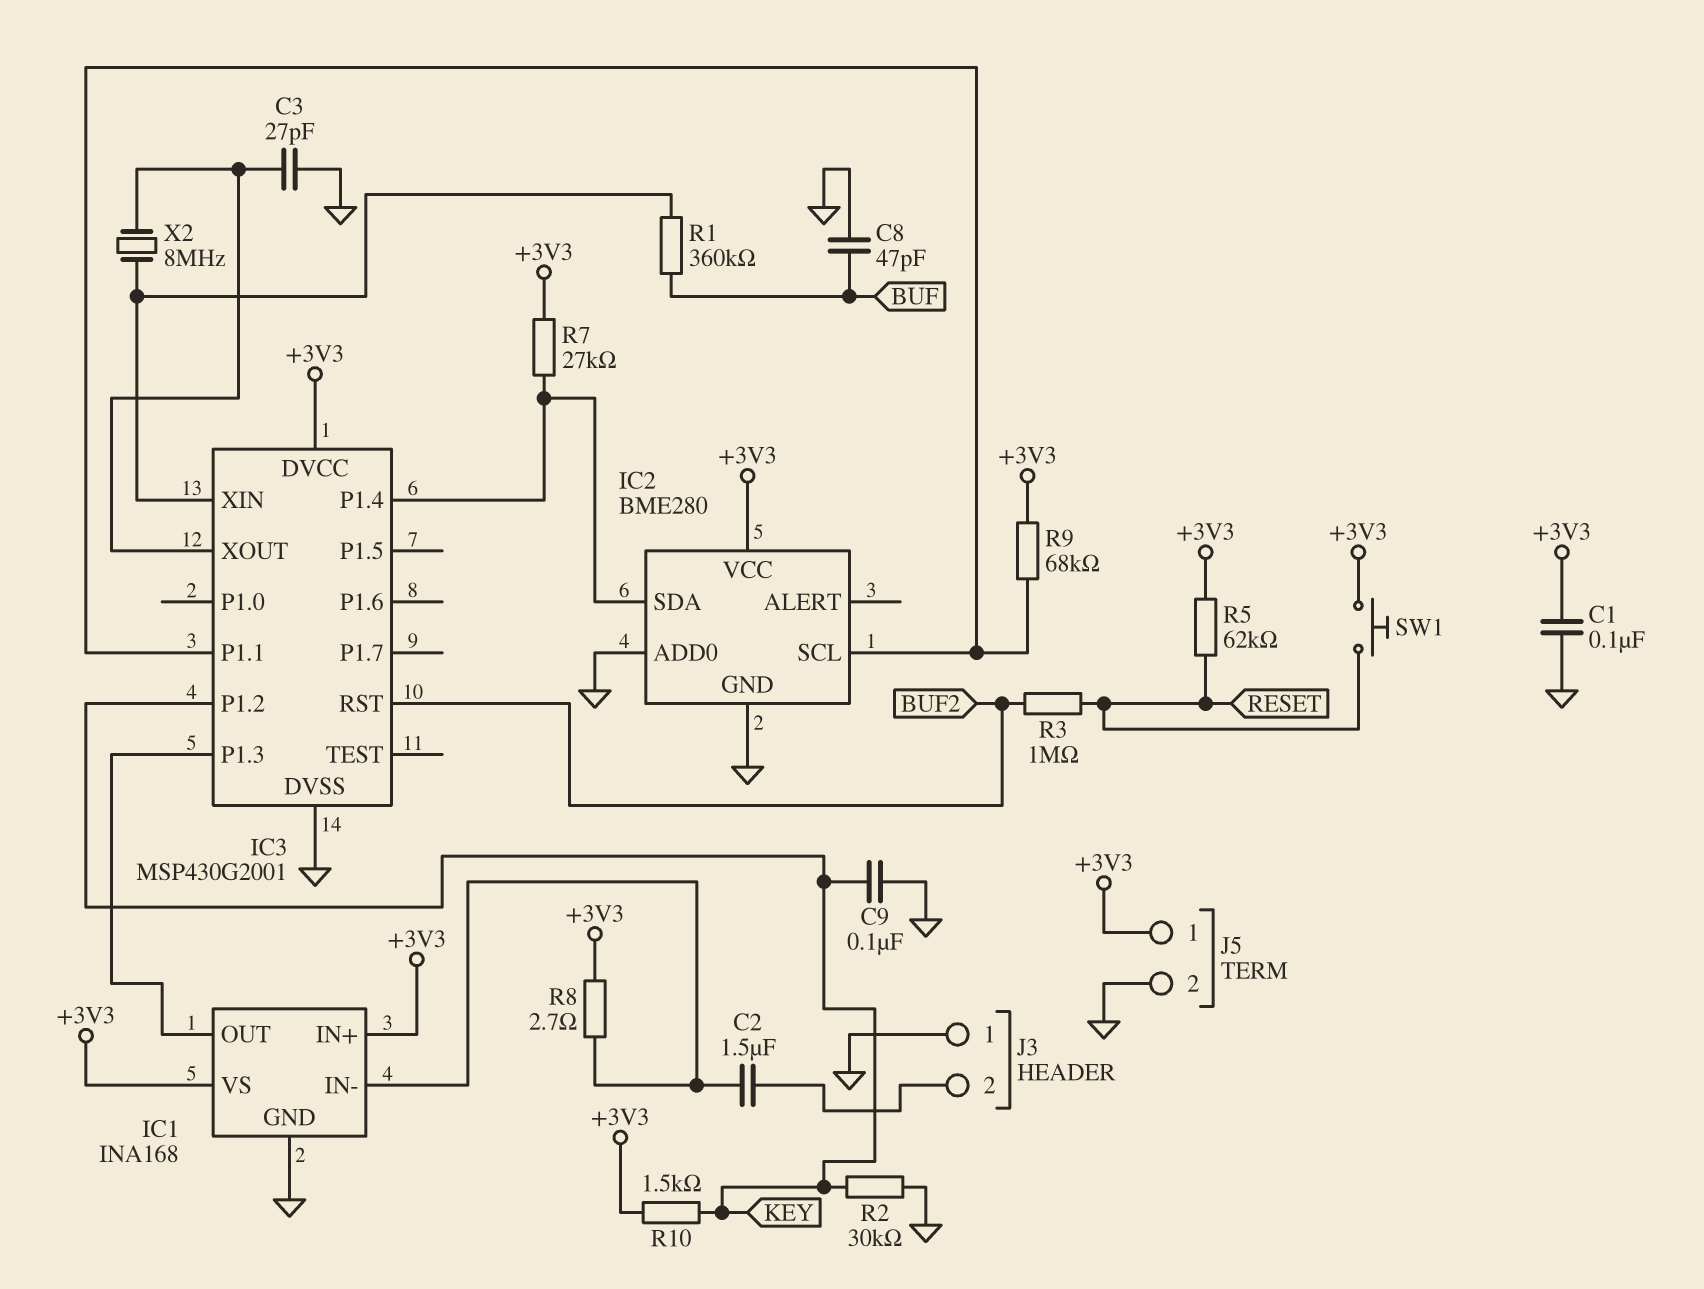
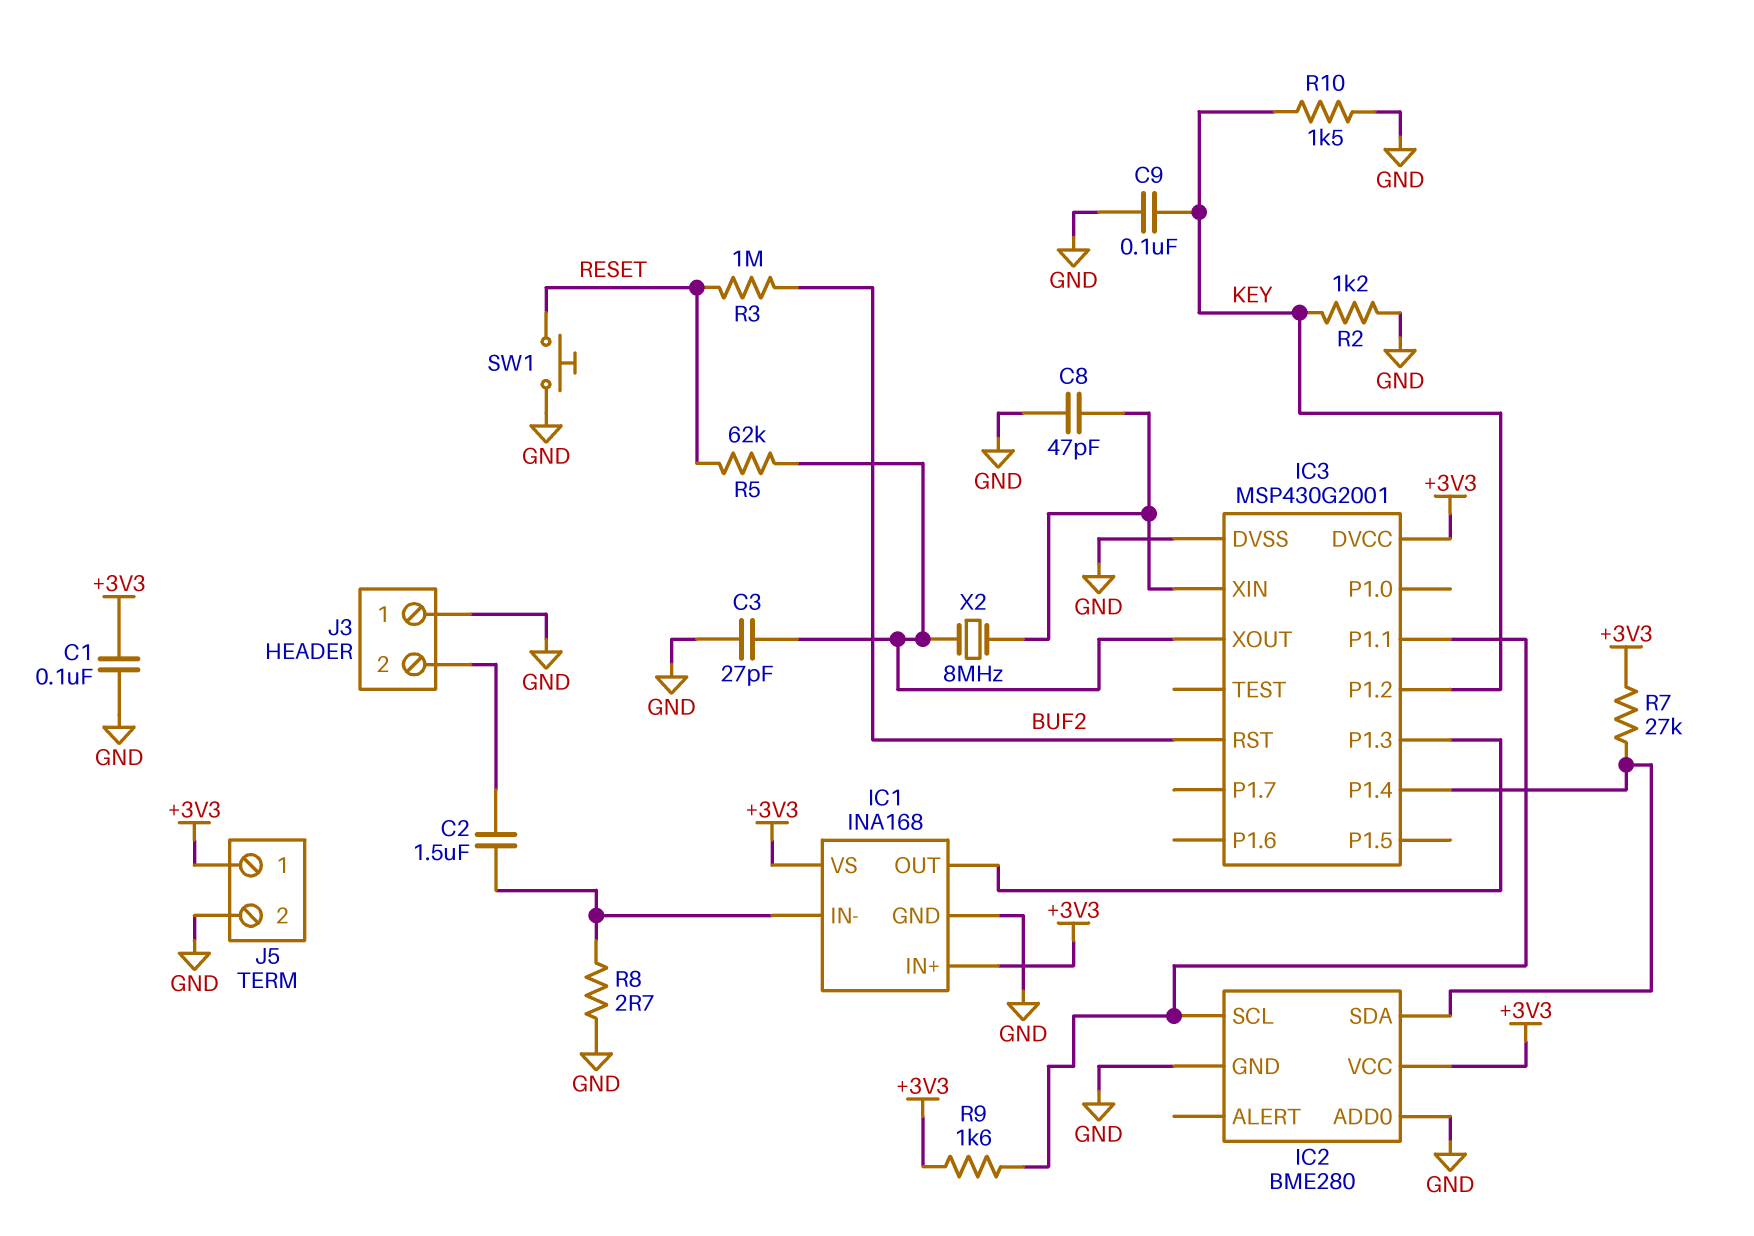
C8: 47pF (BUF, GND) -> 47pF (GND, IC3/XIN)
R1: 360k (BUF, IC3/XIN) -> none
R2: 30k (GND, KEY) -> 1.2k (GND, KEY)
R5: 62k (+3V3, RESET) -> 62k (IC3/XOUT, RESET)
R8: 2.7 (+3V3, IC1/IN-) -> 2.7 (GND, IC1/IN-)
R9: 68k (+3V3, IC2/SCL) -> 1.6k (+3V3, IC2/SCL)
R10: 1.5k (+3V3, KEY) -> 1.5k (GND, KEY)
SW1: button (+3V3, RESET) -> button (GND, RESET)

